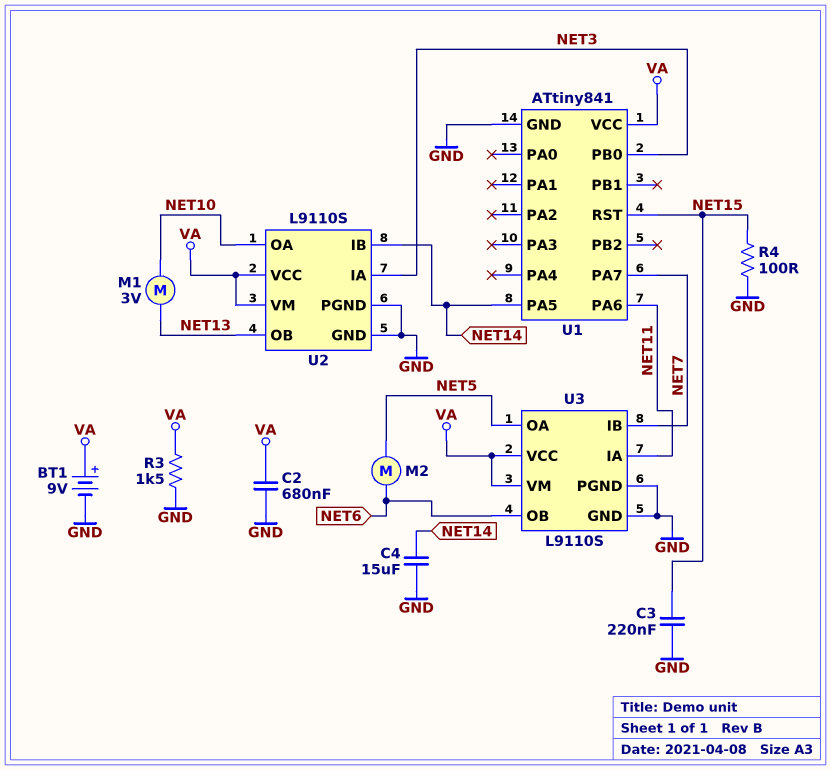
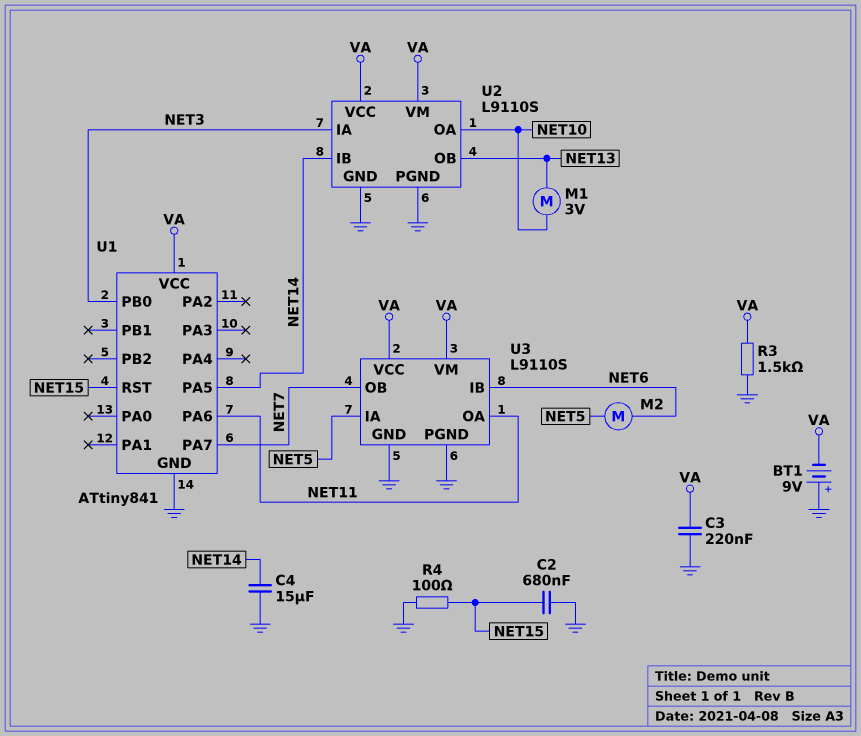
BT1: 9V (plus VA, minus GND) -> 9V (plus GND, minus VA)
C2: 680nF (GND, VA) -> 680nF (GND, NET15)
C3: 220nF (GND, NET15) -> 220nF (GND, VA)
U3 pin IA: NET11 -> NET5
U3 pin IB: NET7 -> NET6
U3 pin OA: NET5 -> NET11
U3 pin OB: NET6 -> NET7

